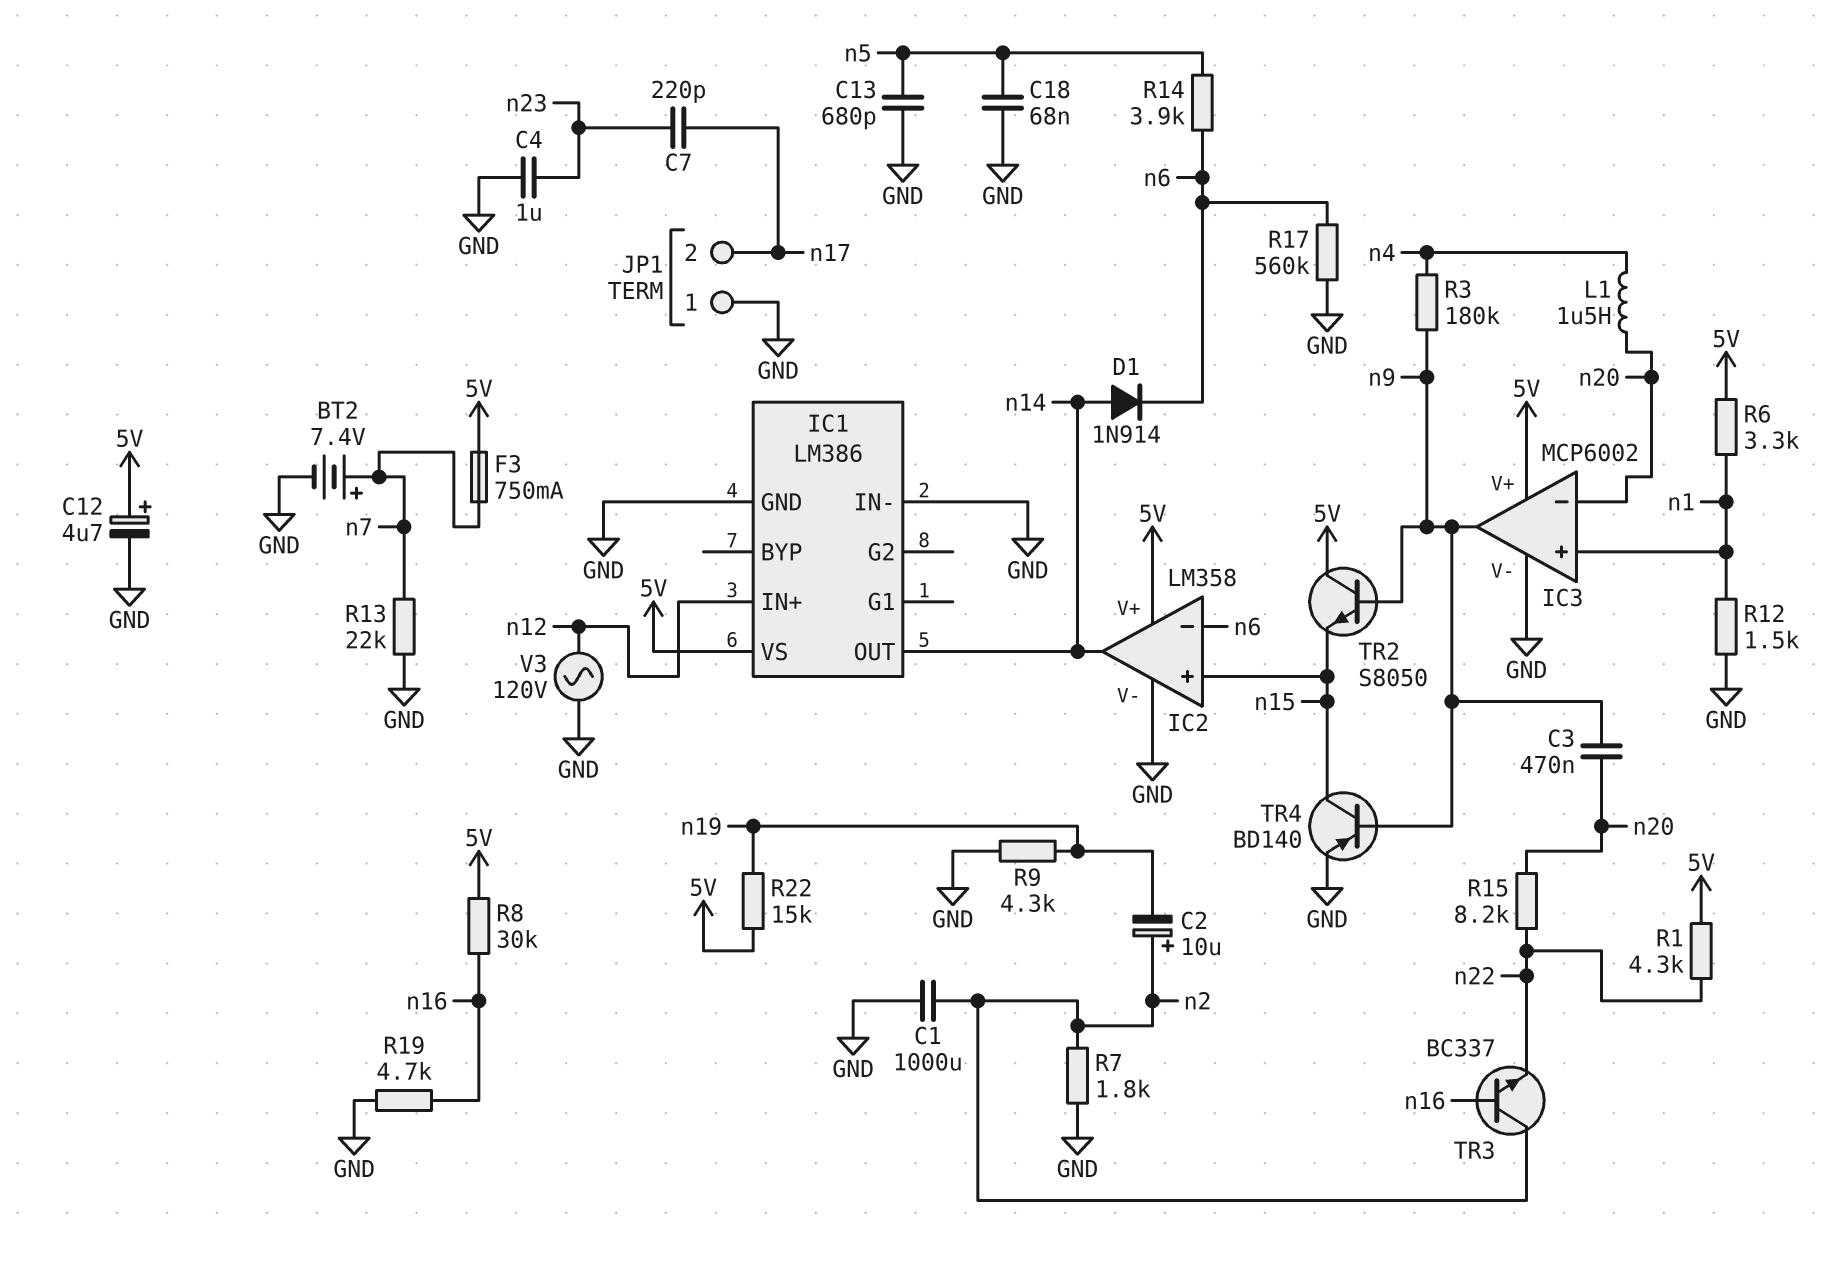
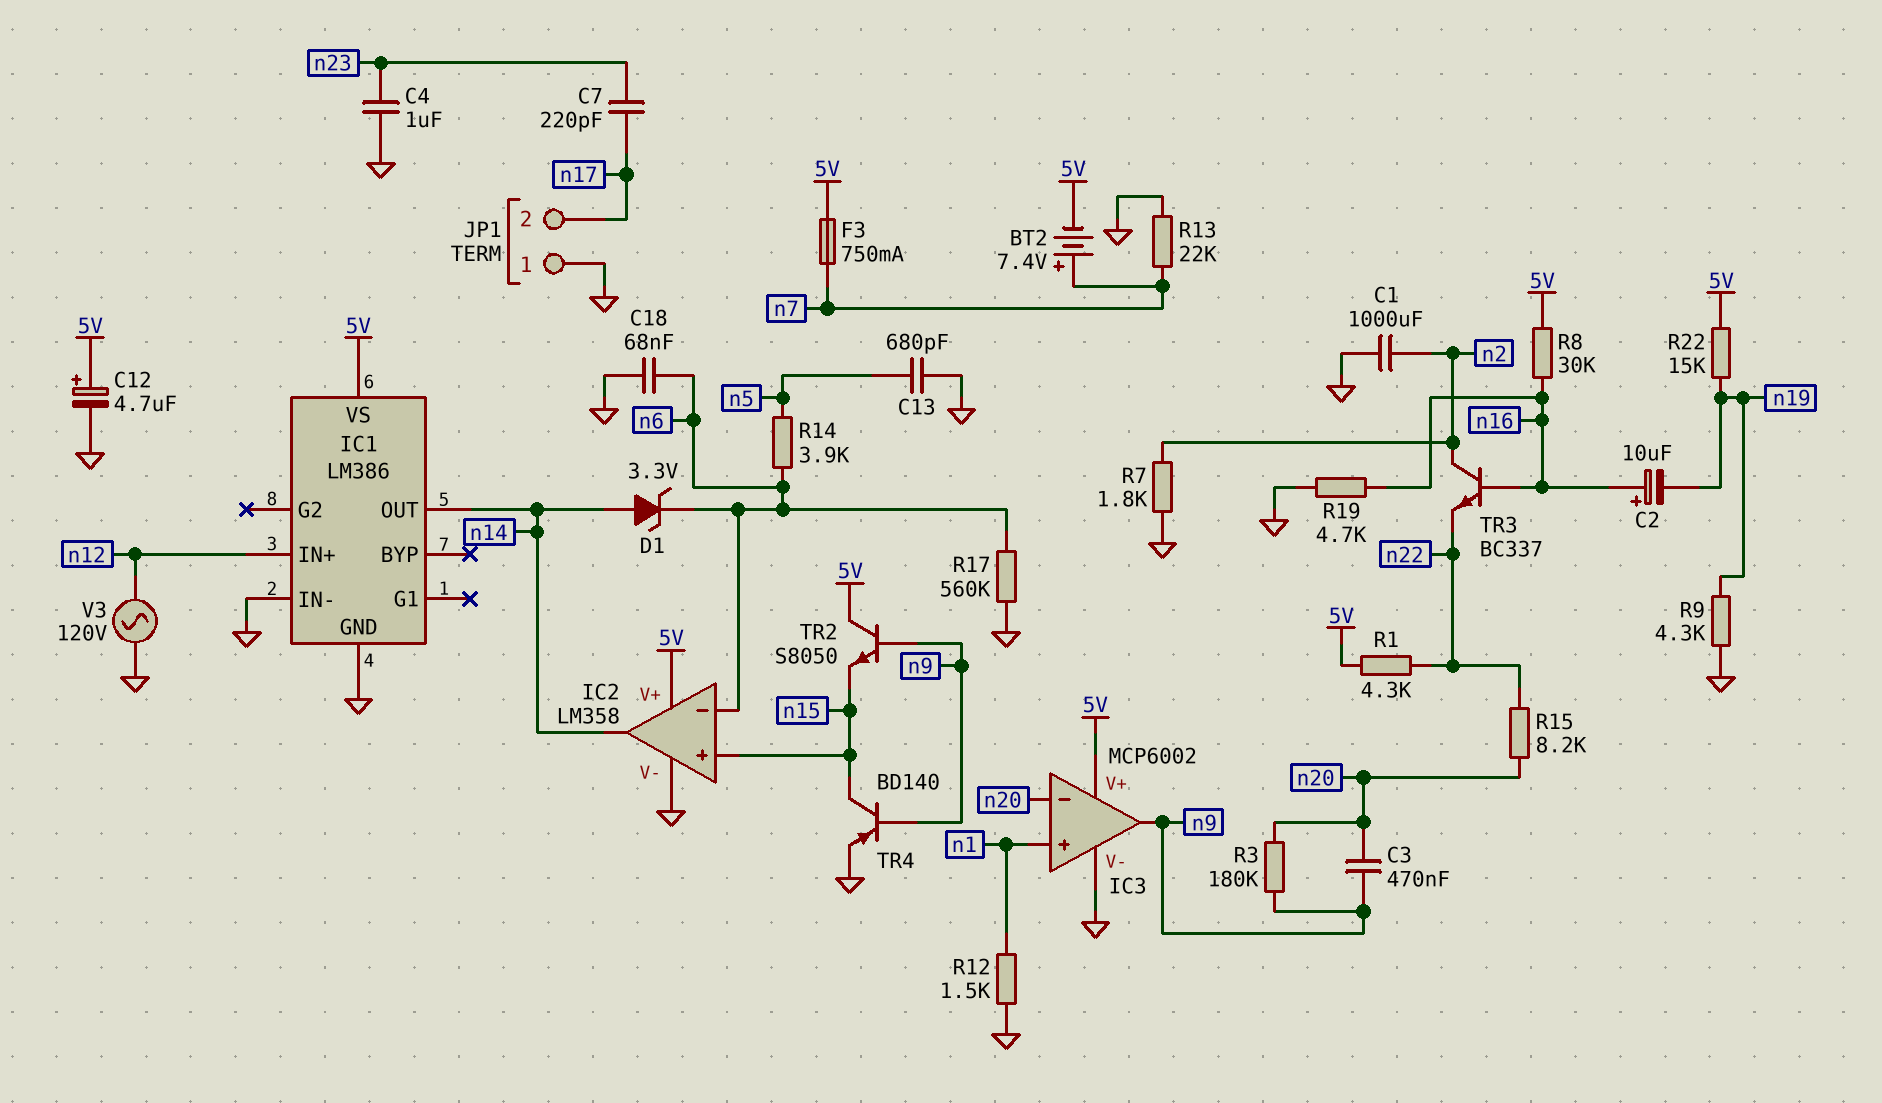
BT2: 7.4V (plus n7, minus GND) -> 7.4V (plus n7, minus 5V)
C2: 10uF (plus n2, minus n19) -> 10uF (plus n16, minus n19)
C18: 68nF (GND, n5) -> 68nF (GND, n6)
D1: diode 1N914 (A n14, K n6) -> zener 3.3V (A n14, K n6)
L1: 1.5uH (n4, n20) -> none
R3: 180k (n4, n9) -> 180k (n9, n20)
R6: 3.3k (5V, n1) -> none

